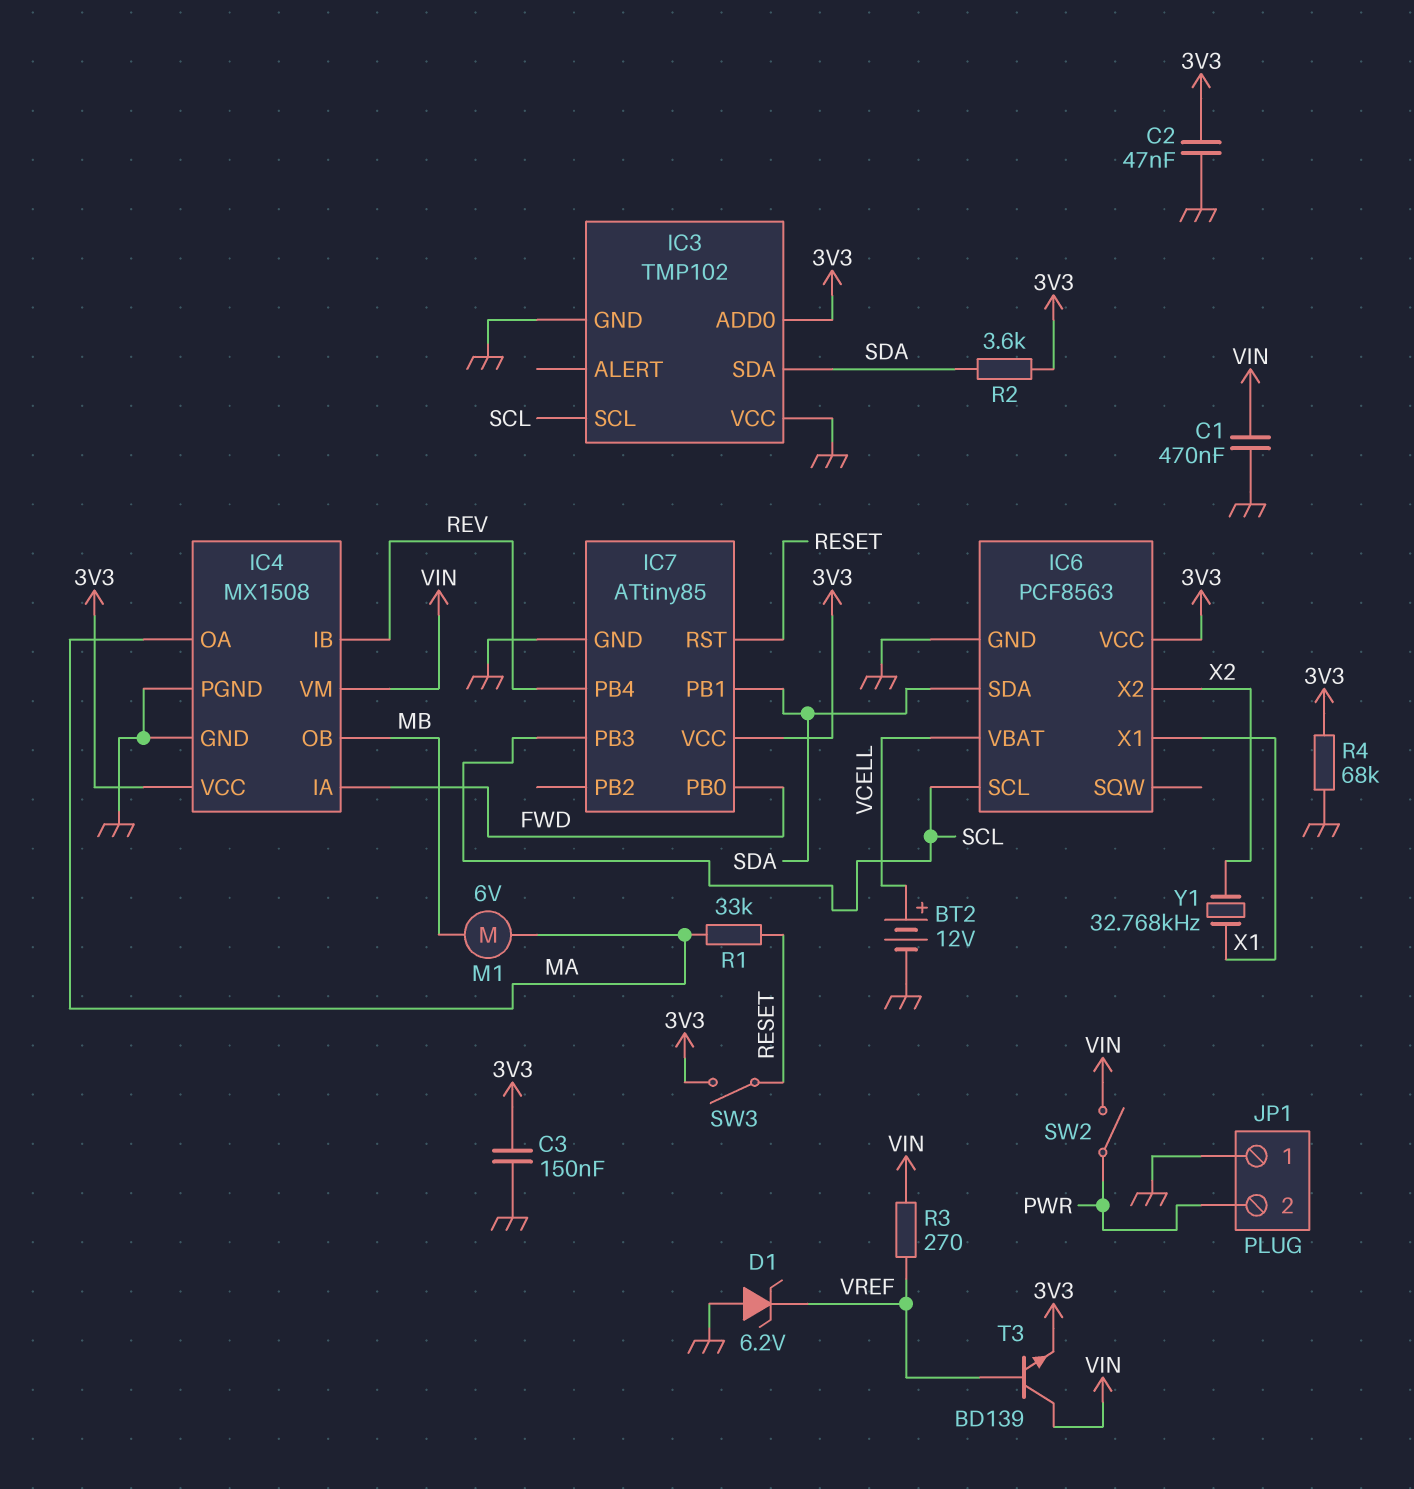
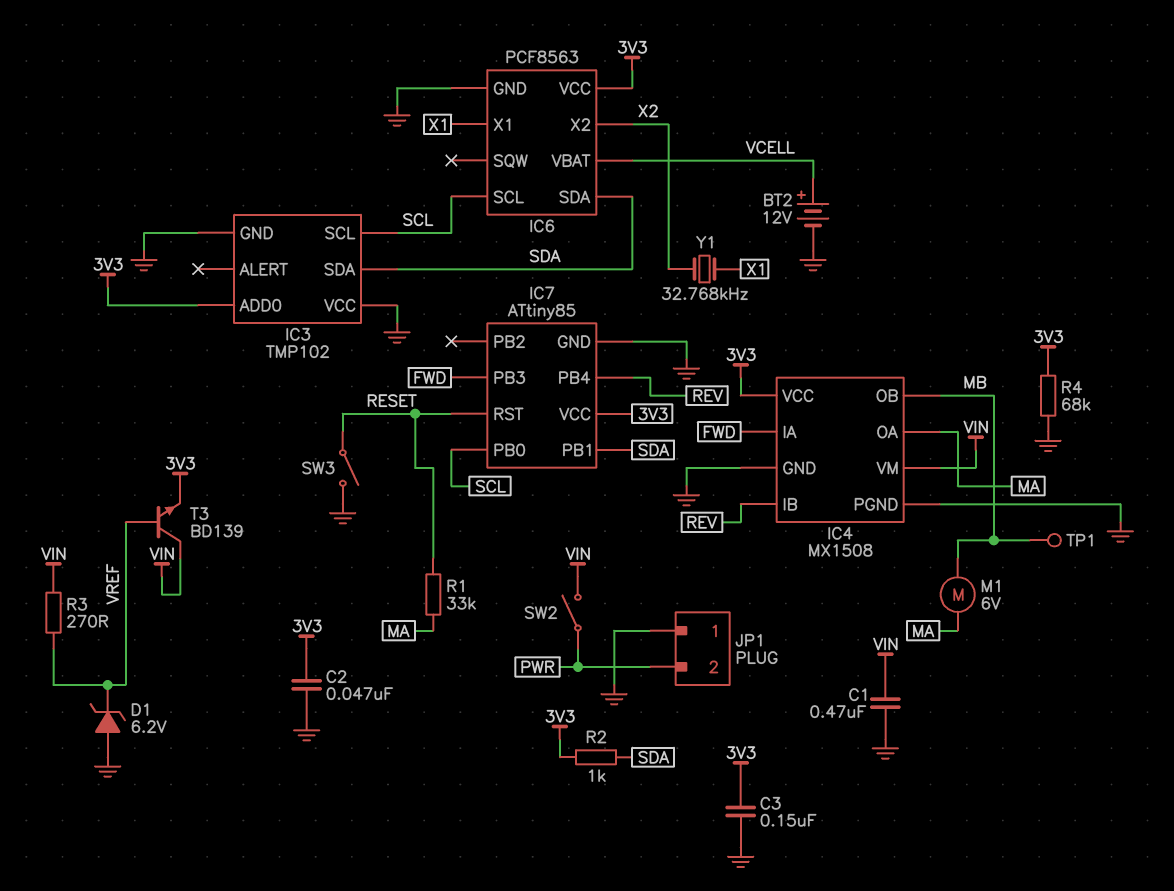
IC7 pin PB0: FWD -> SCL
IC7 pin PB3: SCL -> FWD
R2: 3.6k (3V3, SDA) -> 1k (3V3, SDA)
SW3: switch (3V3, RESET) -> switch (GND, RESET)
TP1: none -> test point (MB)

